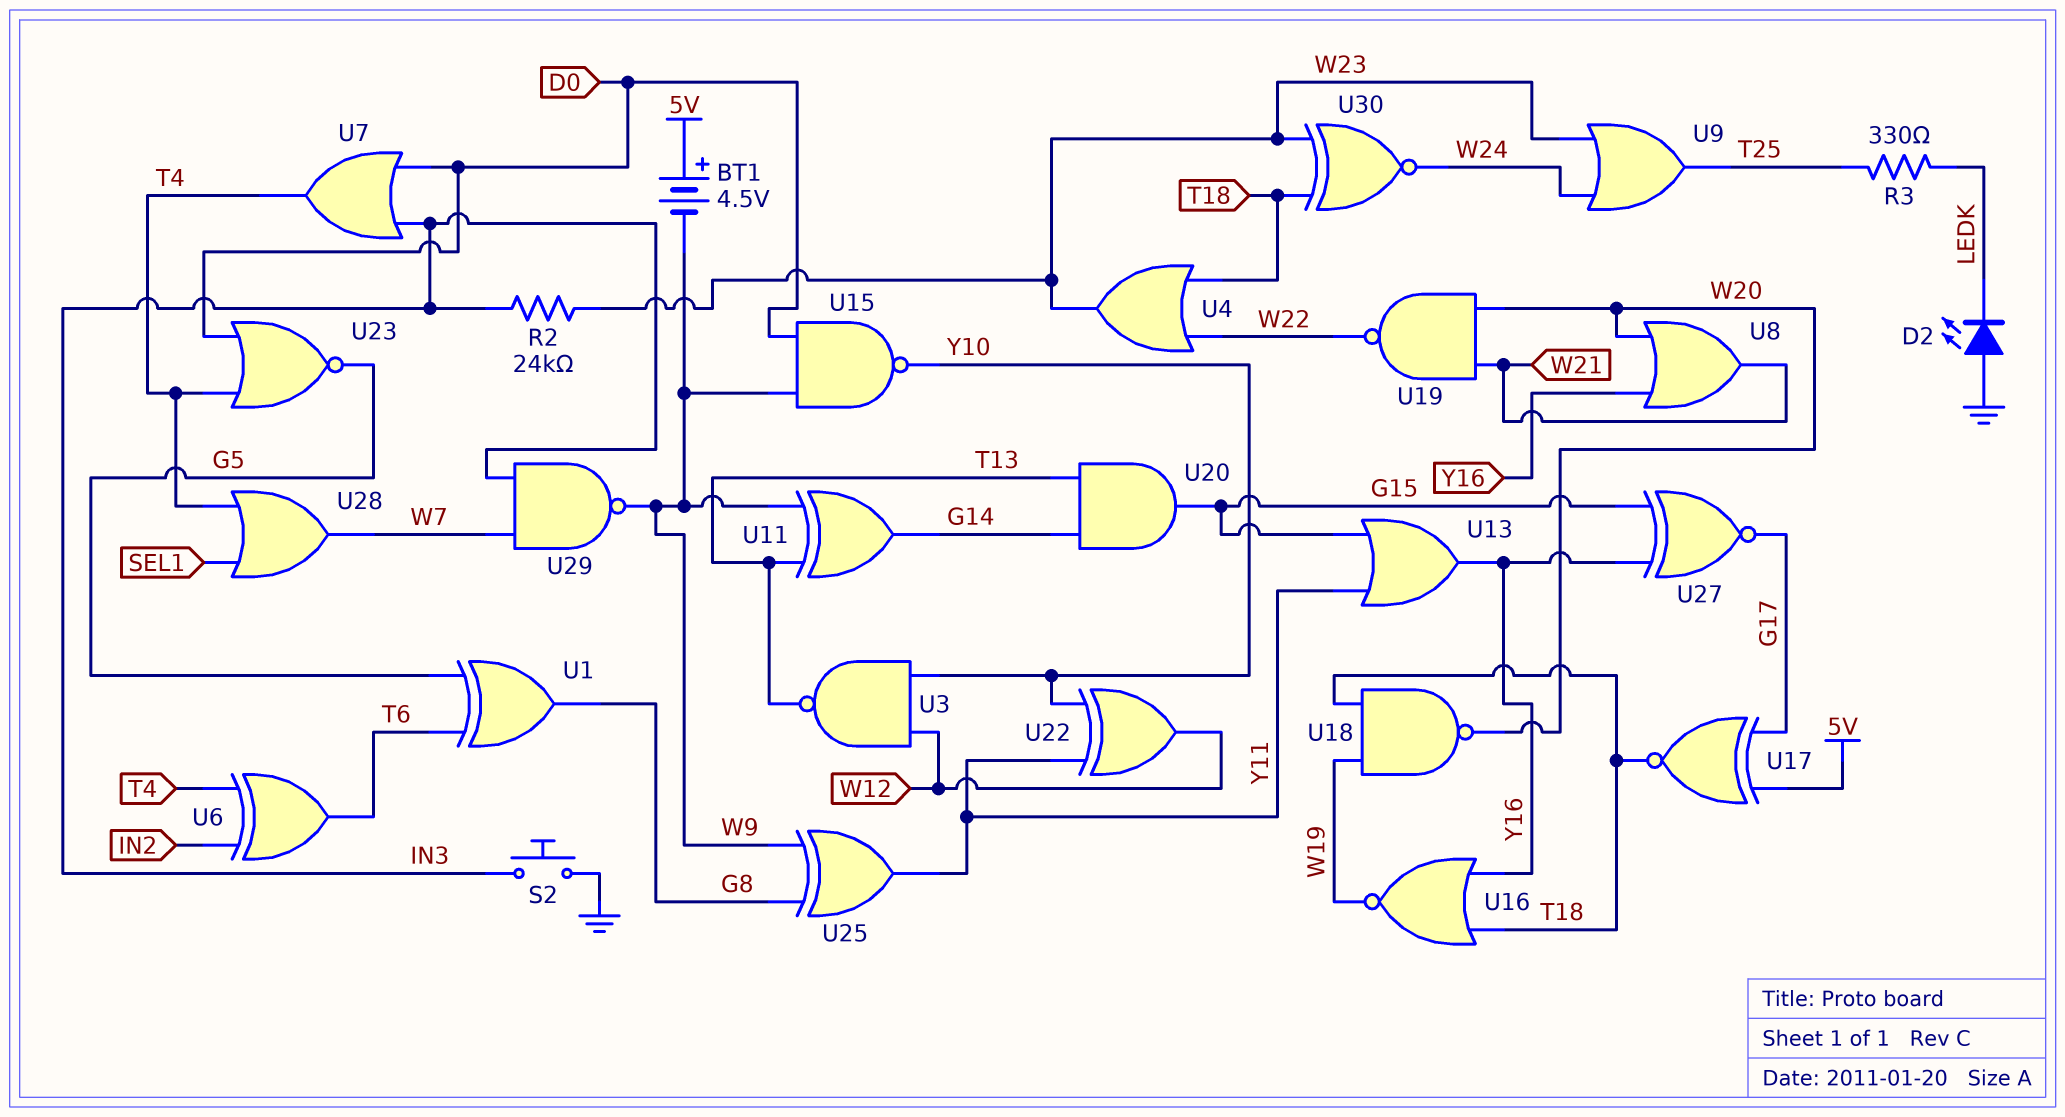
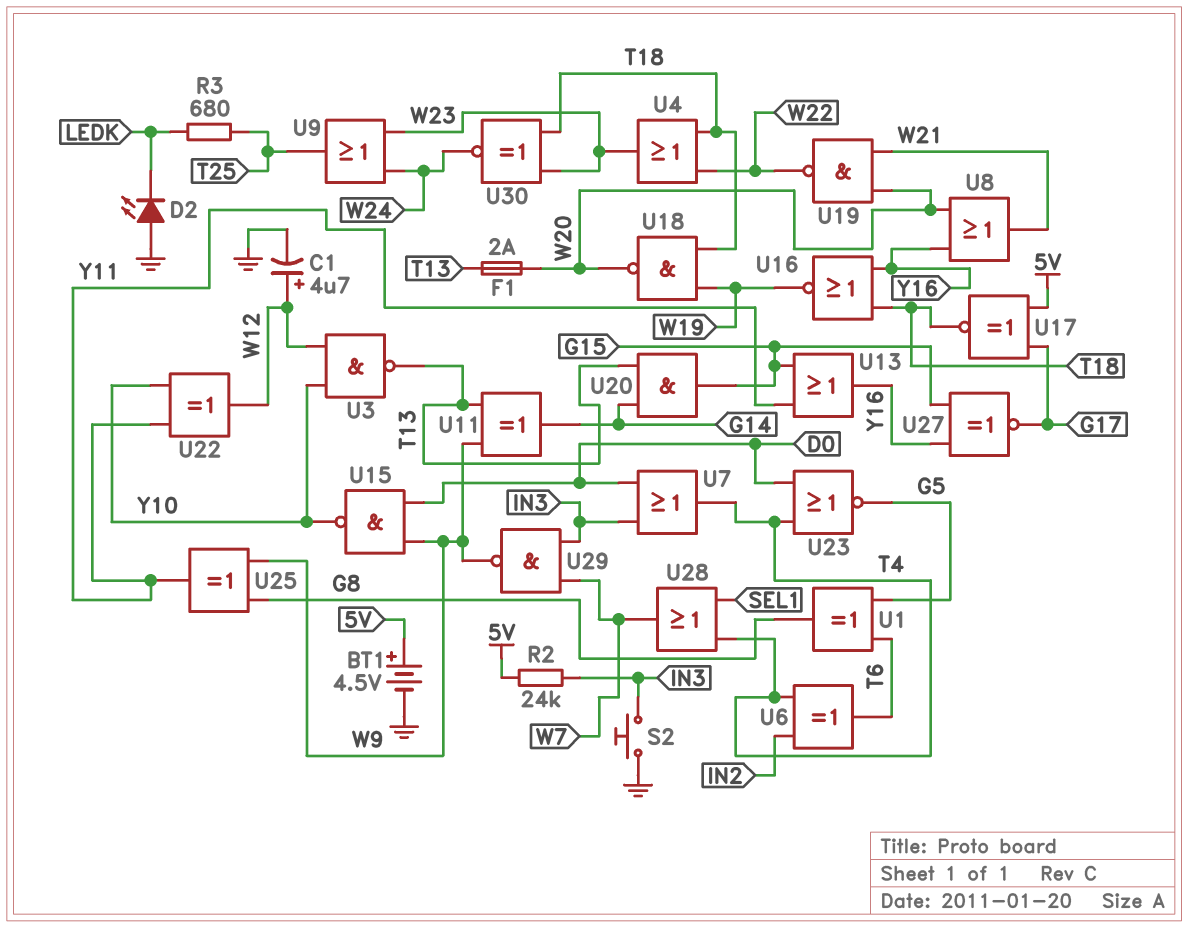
BT1: 4.5V (plus 5V, minus W9) -> 4.5V (plus 5V, minus GND)
C1: none -> 4.7uF (plus W12, minus GND)
F1: none -> 2A (T13, W20)
R2: 24k (IN3, W23) -> 24k (5V, IN3)
R3: 330 (LEDK, T25) -> 680 (LEDK, T25)

